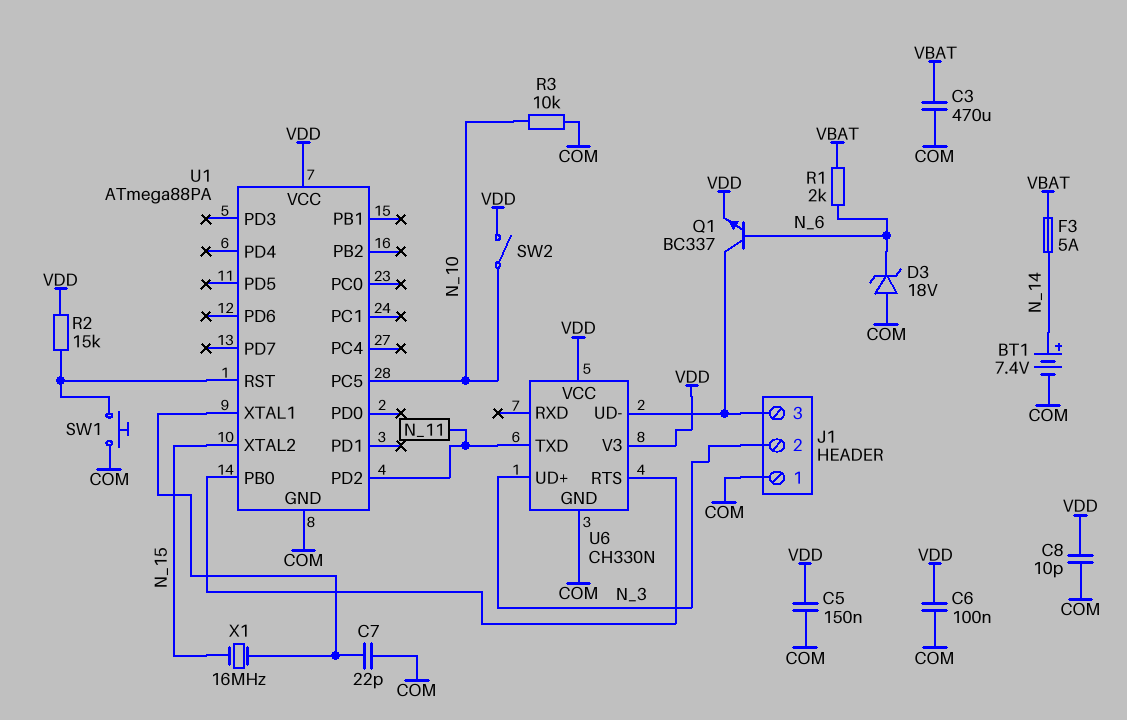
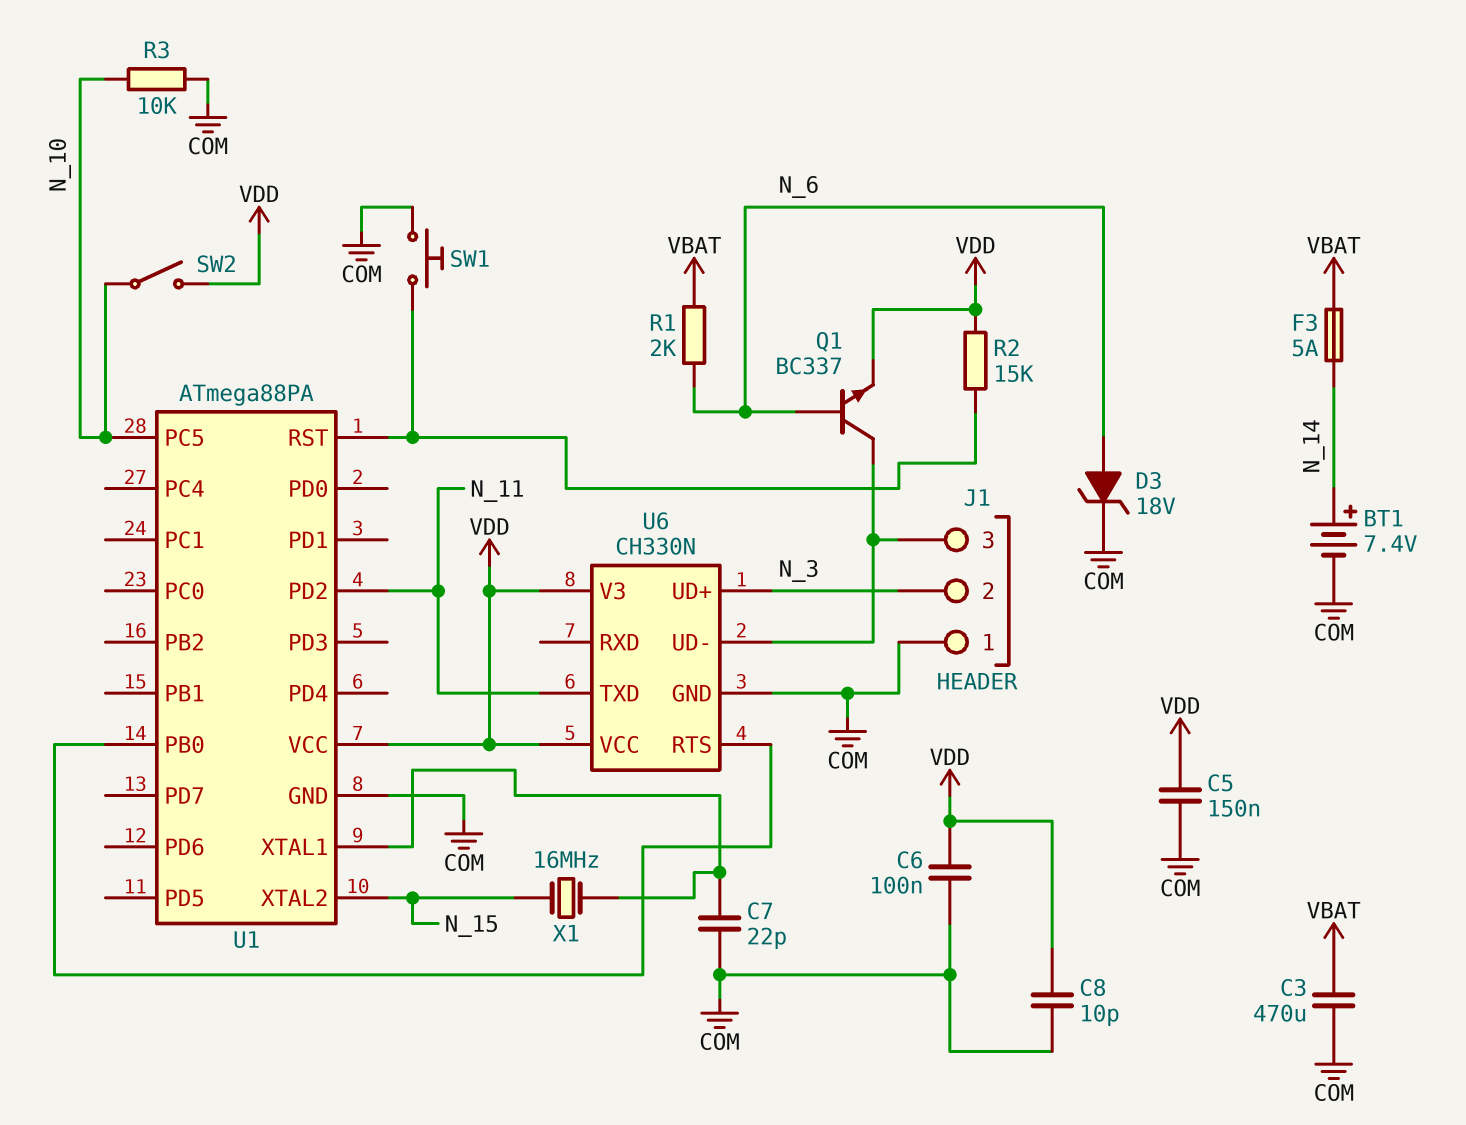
D3: zener 18V (A COM, K N_6) -> zener 18V (A N_6, K COM)

